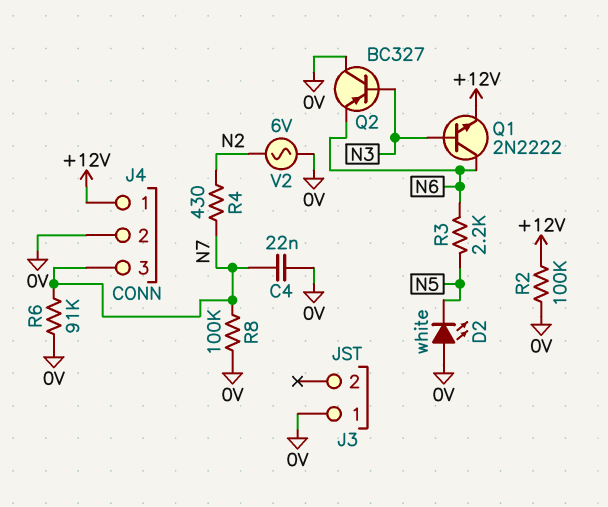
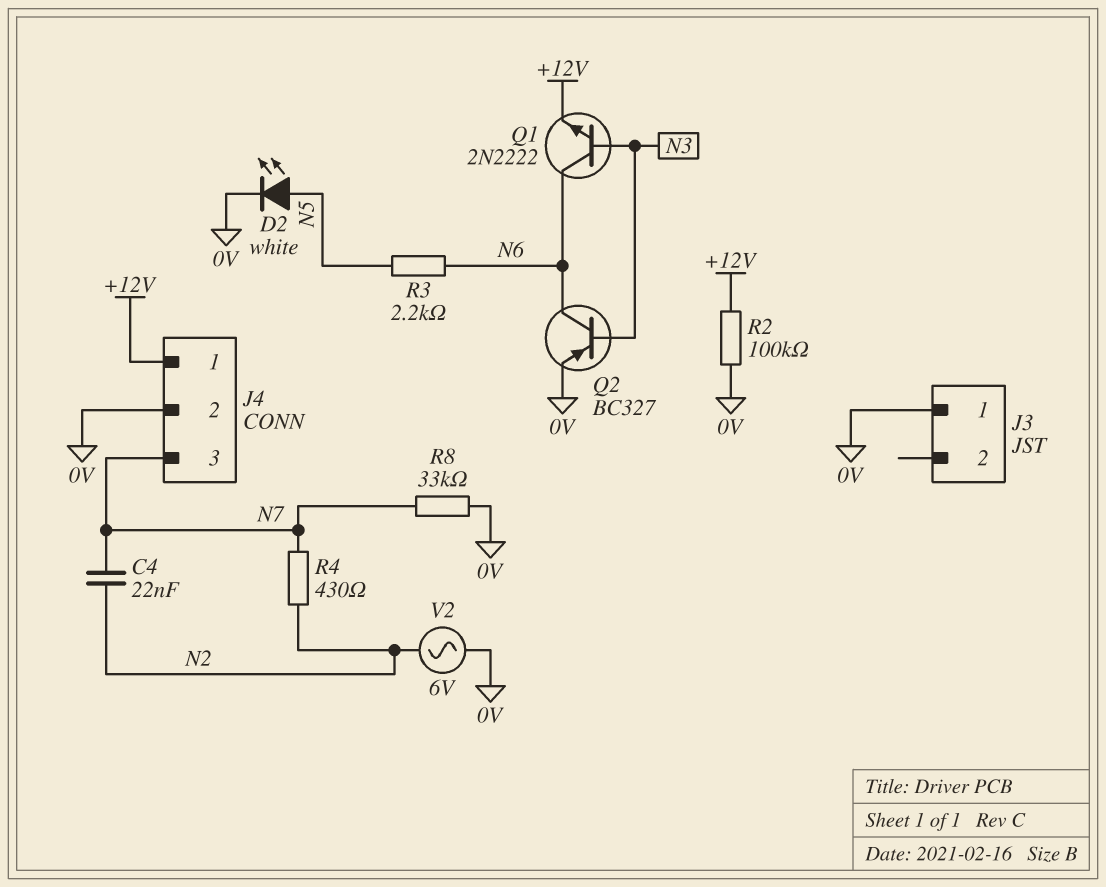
C4: 22nF (0V, N7) -> 22nF (N2, N7)
D2: LED white (A 0V, K N5) -> LED white (A N5, K 0V)
Q2: PNP BC327 (B N3, C 0V, E N6) -> PNP BC327 (B N3, C N6, E 0V)
R6: 91k (0V, N7) -> none
R8: 100k (0V, N7) -> 33k (0V, N7)

